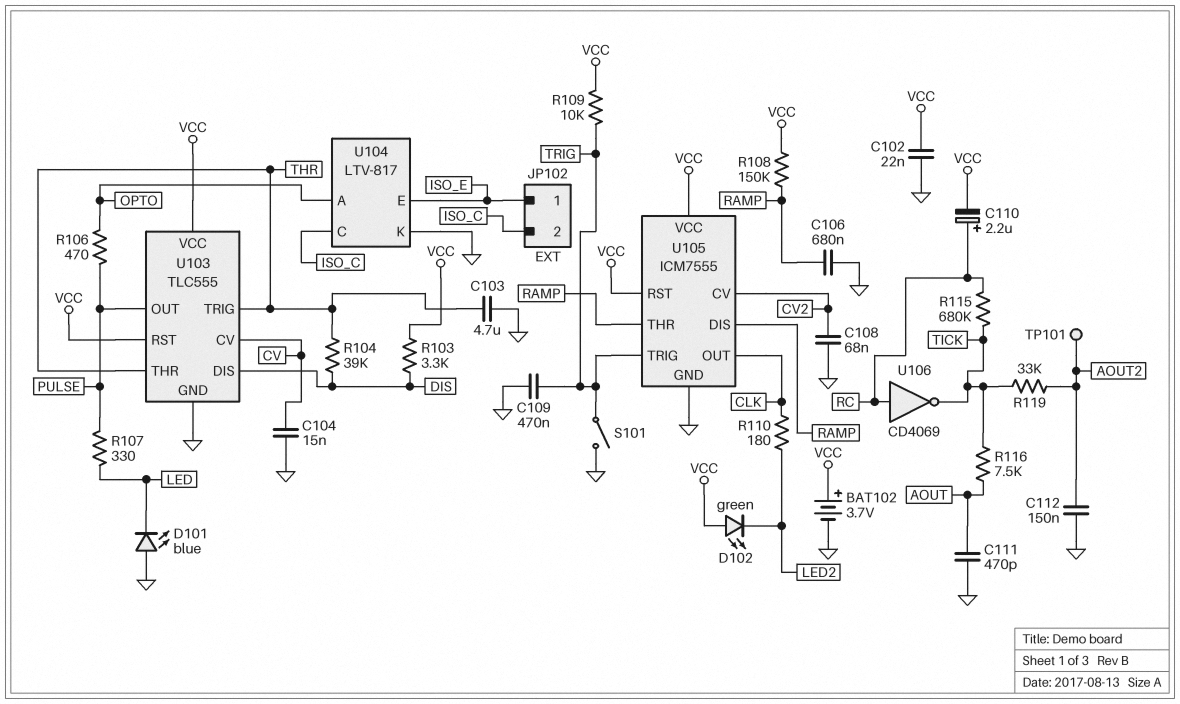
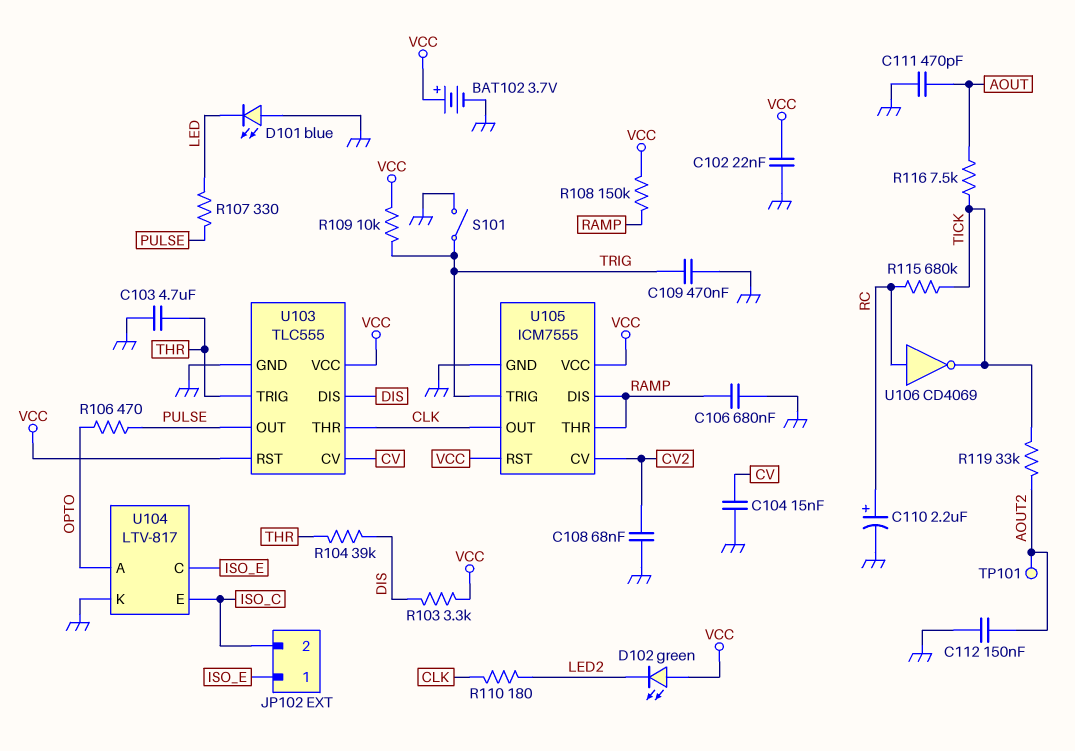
C110: 2.2uF (plus RC, minus VCC) -> 2.2uF (plus RC, minus GND)
U103 pin THR: THR -> CLK
U104 pin C: ISO_C -> ISO_E
U104 pin E: ISO_E -> ISO_C

